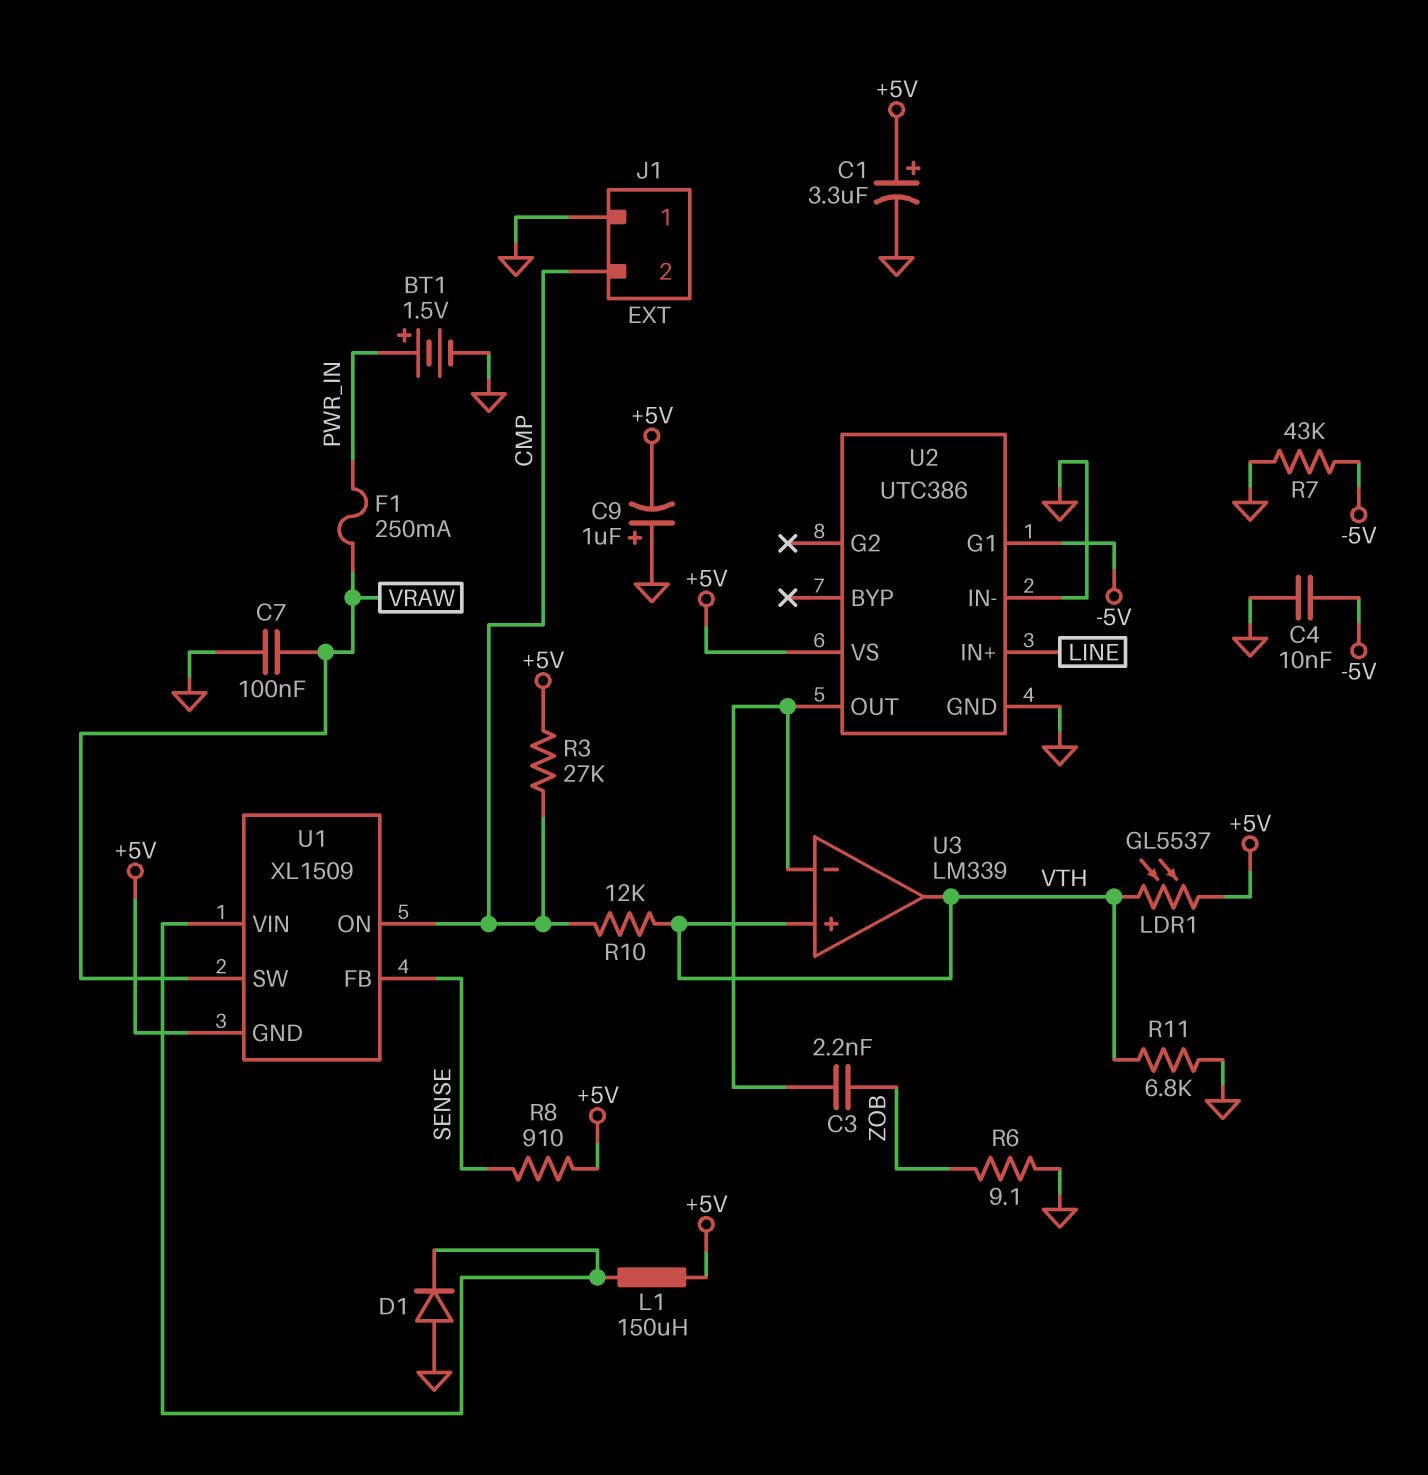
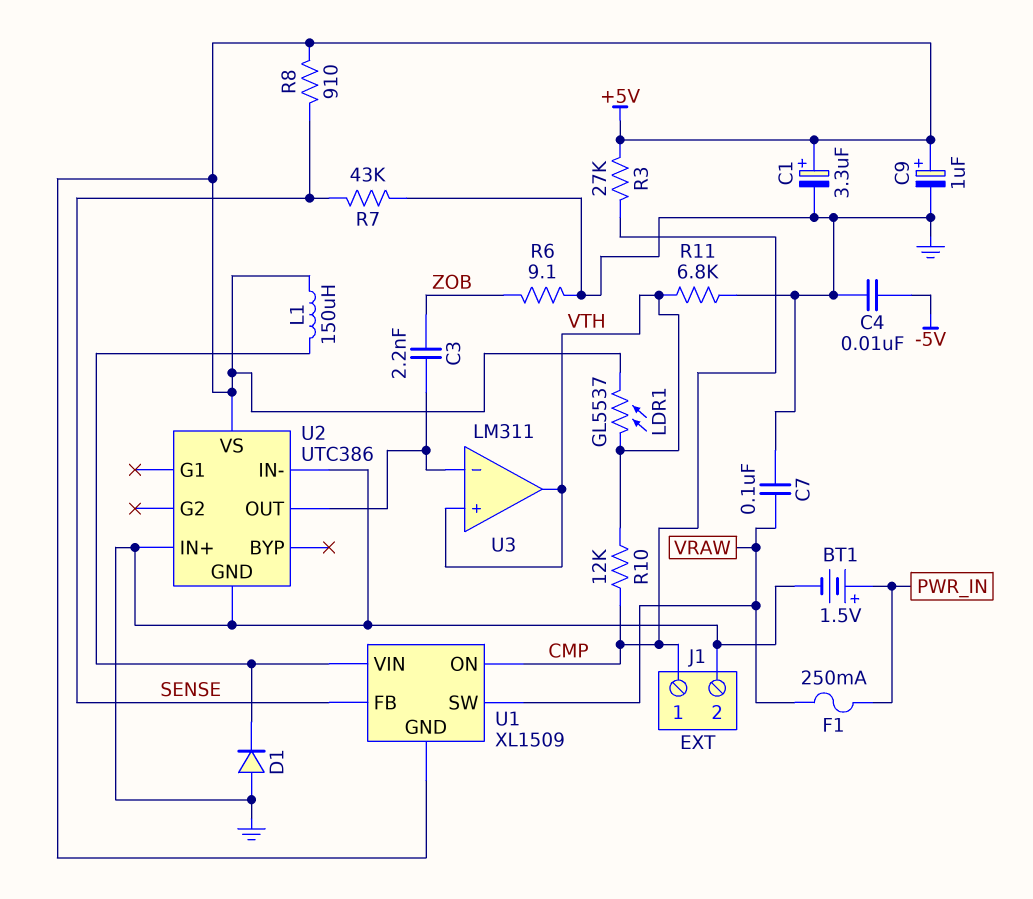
C9: 1uF (plus GND, minus +5V) -> 1uF (plus +5V, minus GND)
J1 pin 1: GND -> CMP
J1 pin 2: CMP -> GND
R7: 43k (-5V, GND) -> 43k (GND, SENSE)
U2 pin G1: -5V -> none
U2 pin IN+: LINE -> GND
U3: LM339 -> LM311

